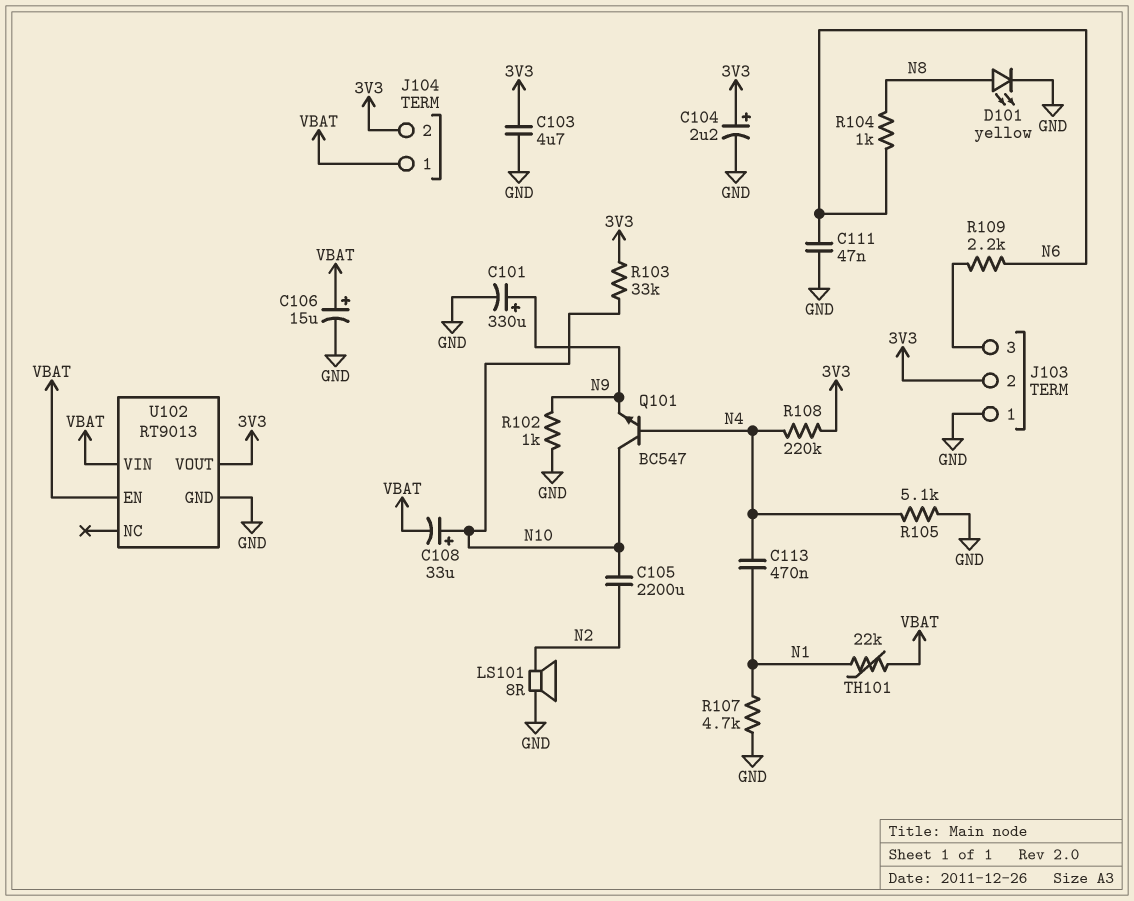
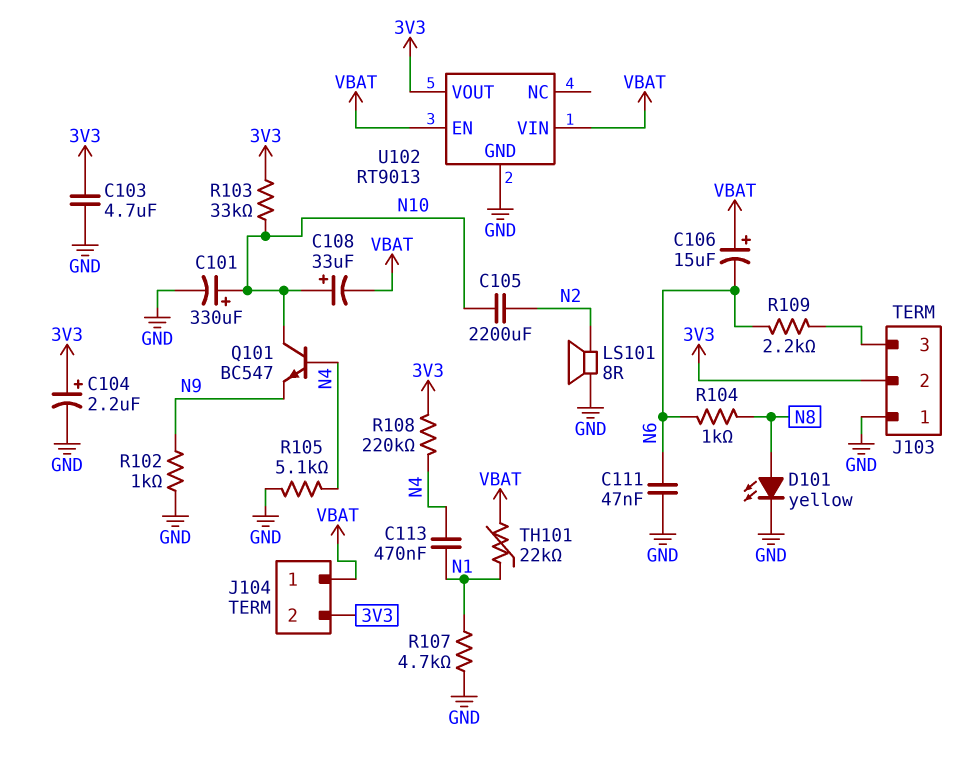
C101: 330uF (plus N9, minus GND) -> 330uF (plus N10, minus GND)
C106: 15uF (plus VBAT, minus GND) -> 15uF (plus VBAT, minus N6)

